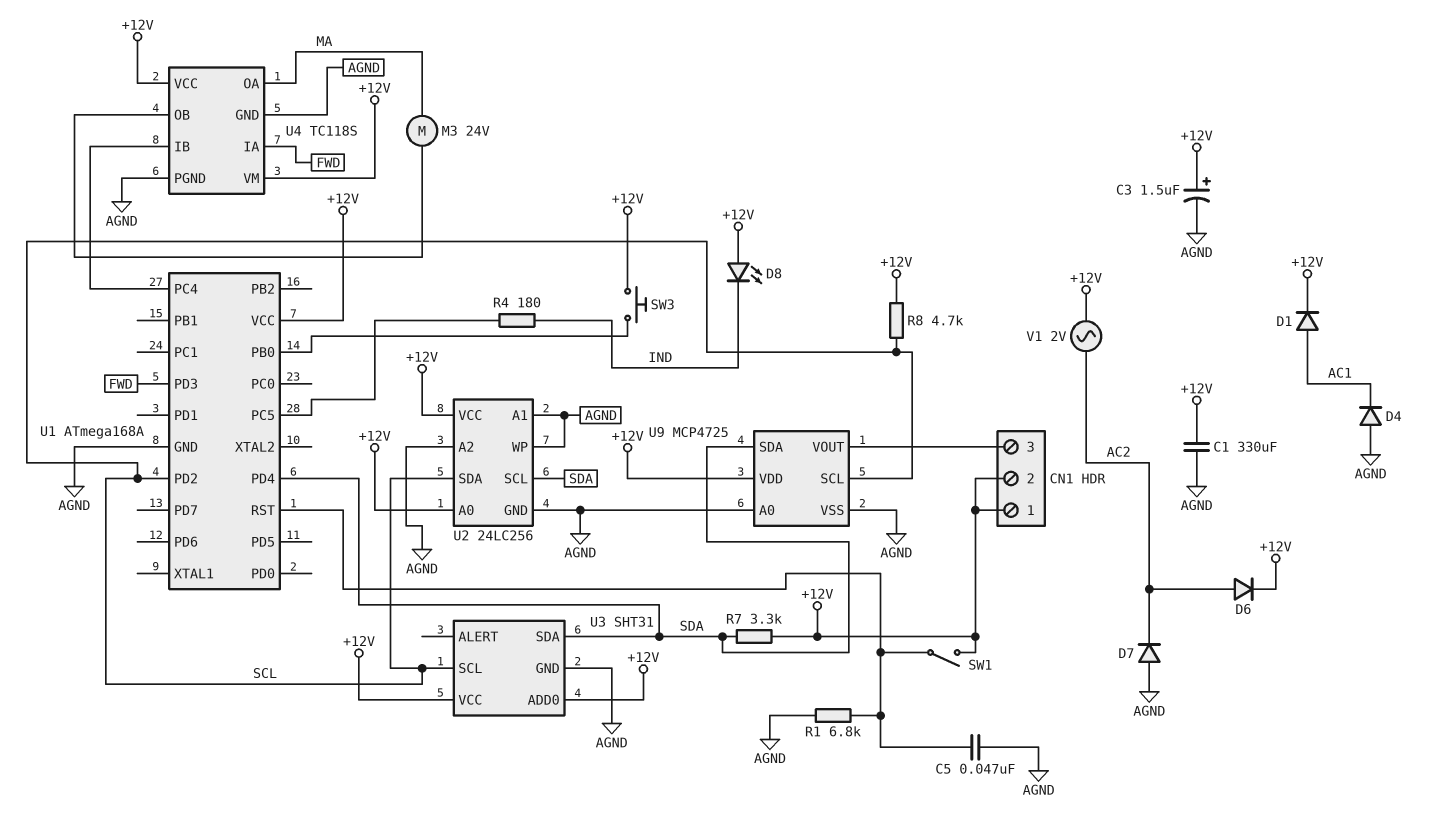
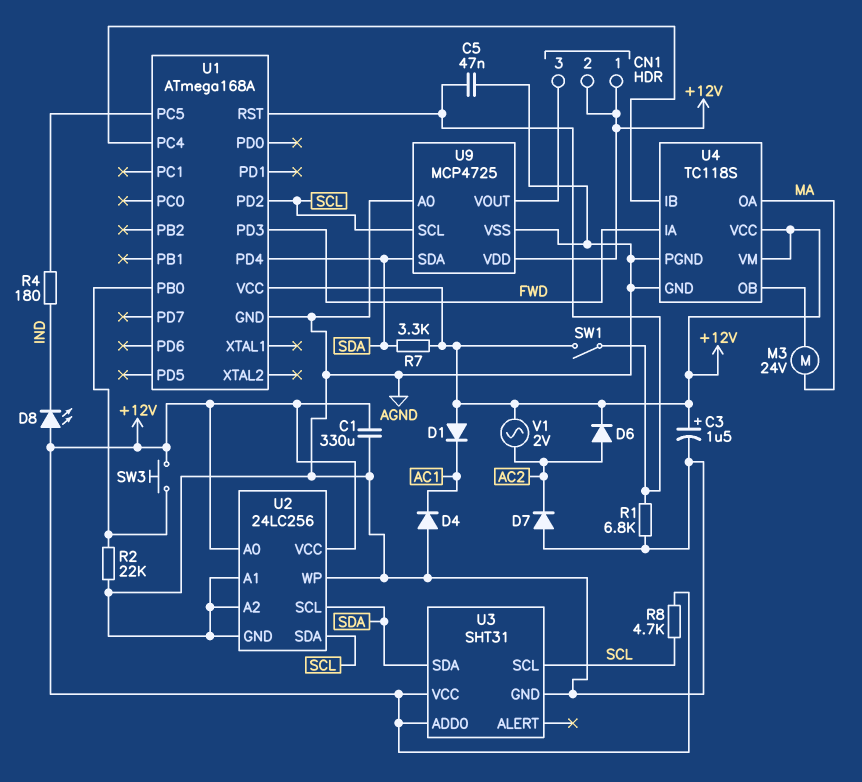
D1: diode (A AC1, K +12V) -> diode (A +12V, K AC1)
R2: none -> 22k (AGND, U1/PB0)

